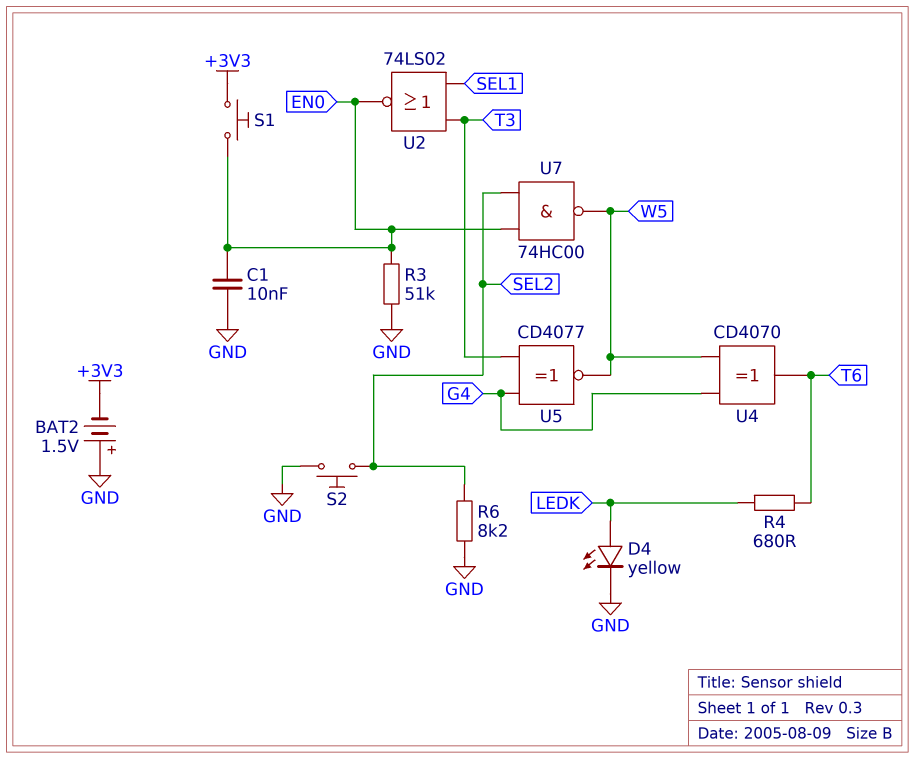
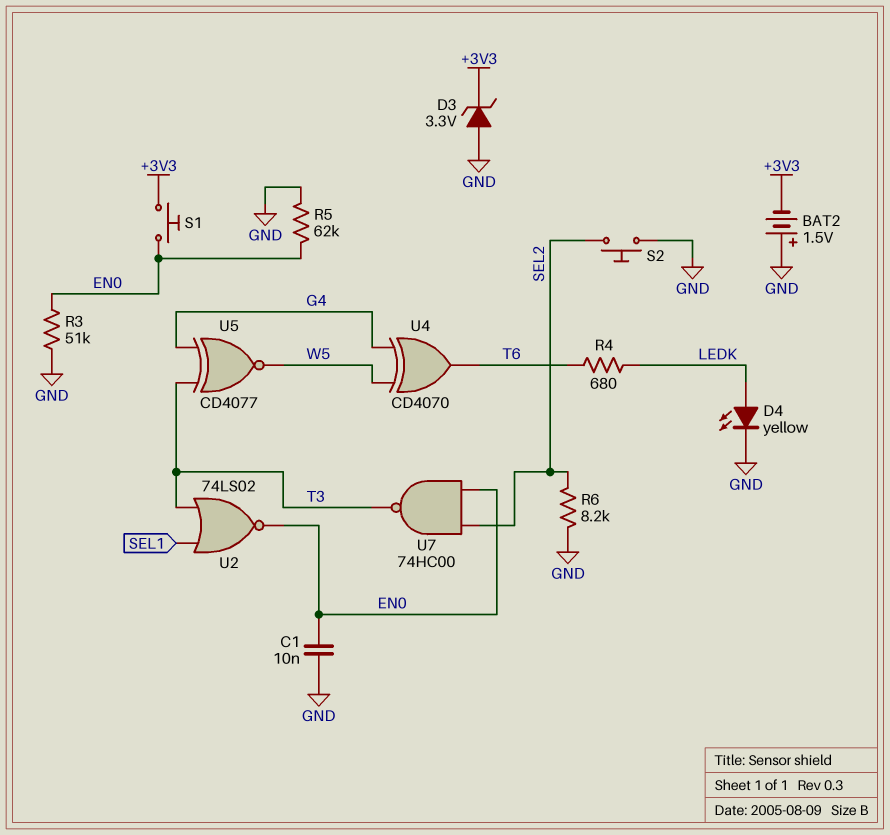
D3: none -> zener 3.3V (A GND, K +3V3)
R5: none -> 62k (EN0, GND)
U7: NAND 74HC00 (in EN0, in SEL2, out W5) -> NAND 74HC00 (in EN0, in SEL2, out T3)

